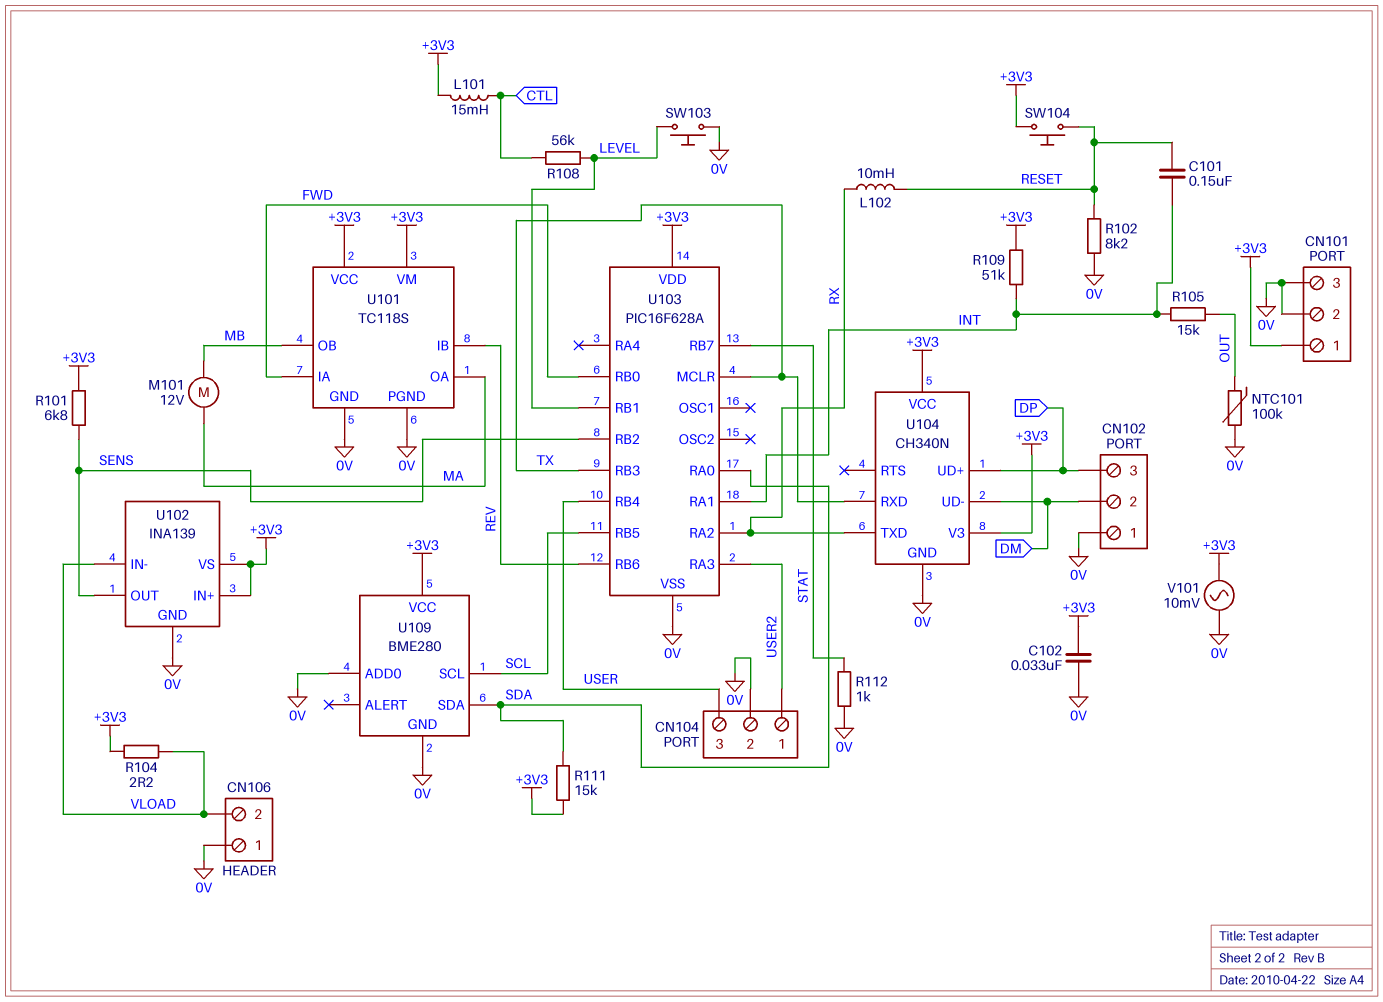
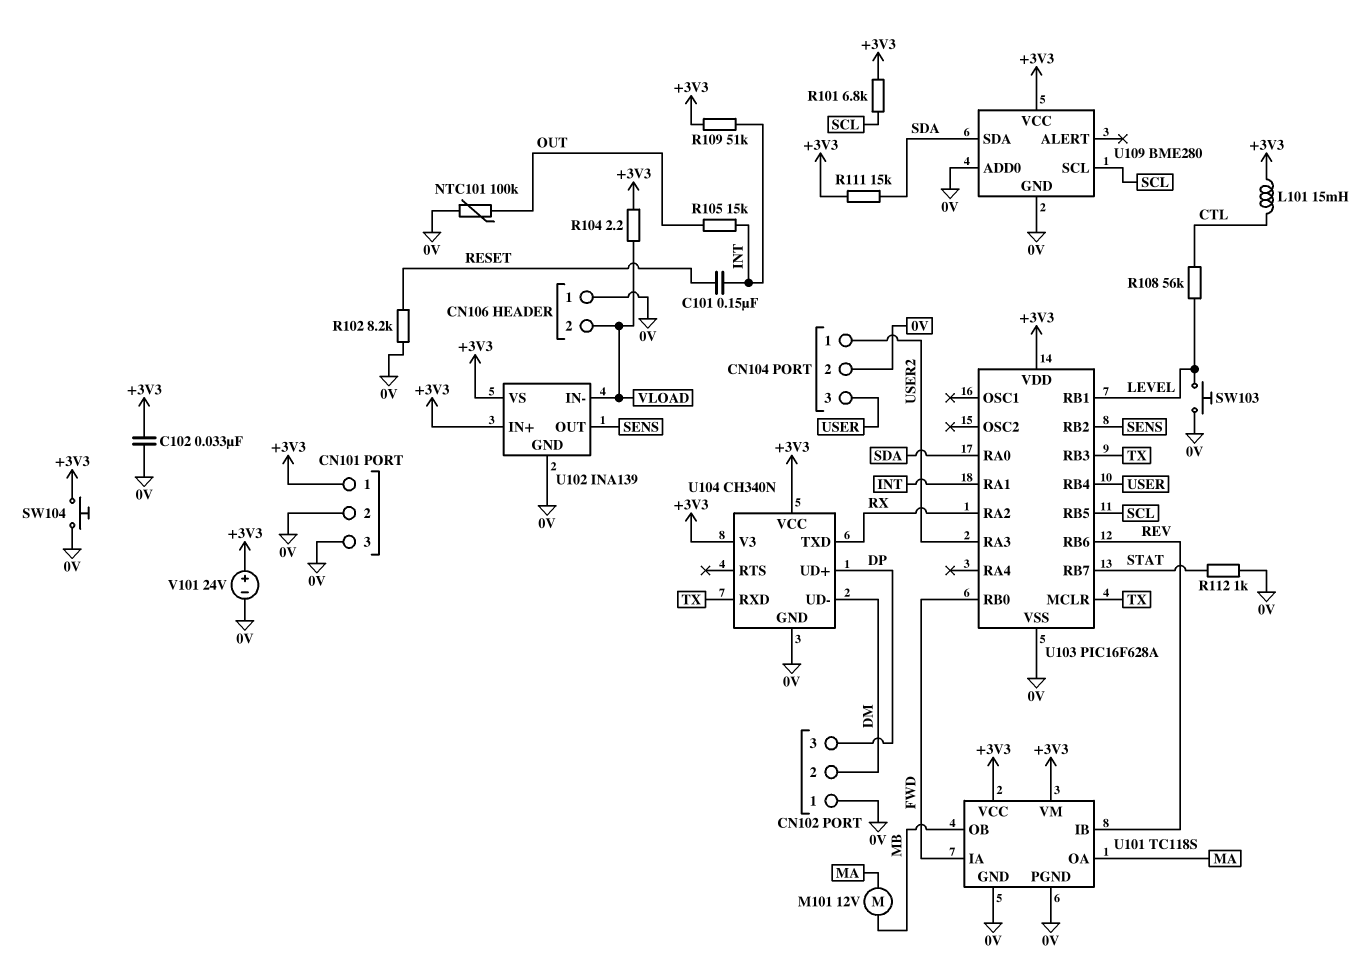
L102: 10mH (RESET, RX) -> none
R101: 6.8k (+3V3, SENS) -> 6.8k (+3V3, SCL)
SW104: button (+3V3, RESET) -> button (+3V3, 0V)
V101: AC 10mV (+3V3, 0V) -> 24V (plus +3V3, minus 0V)

